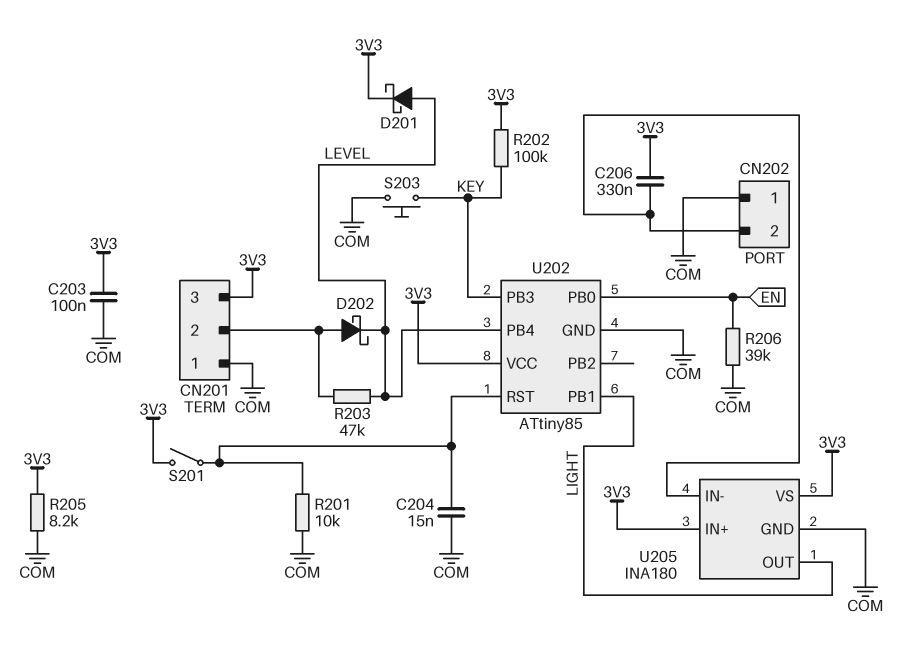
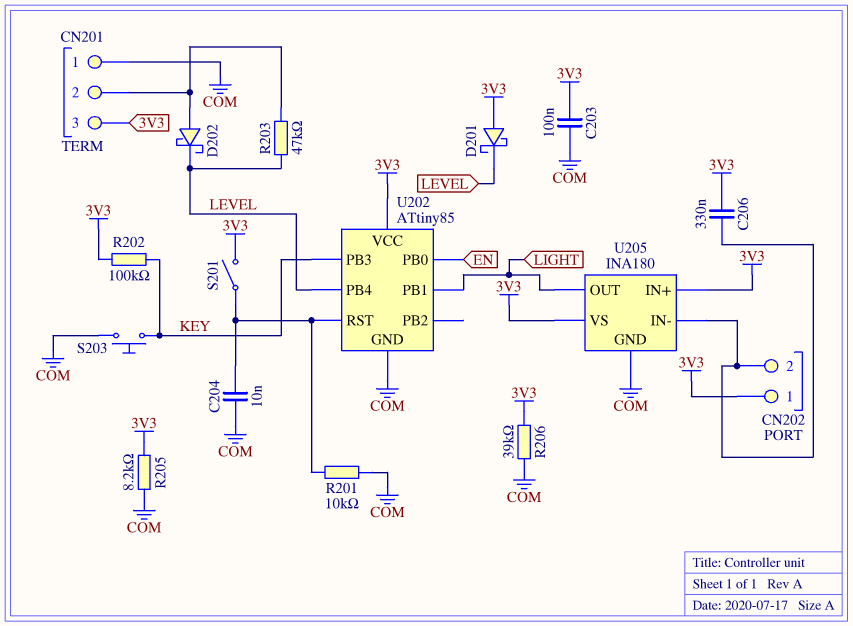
C204: 15nF (COM, U202/RST) -> 10nF (COM, U202/RST)
CN202 pin 1: COM -> 3V3
D201: schottky (A LEVEL, K 3V3) -> schottky (A 3V3, K LEVEL)
R206: 39k (COM, EN) -> 39k (3V3, COM)

